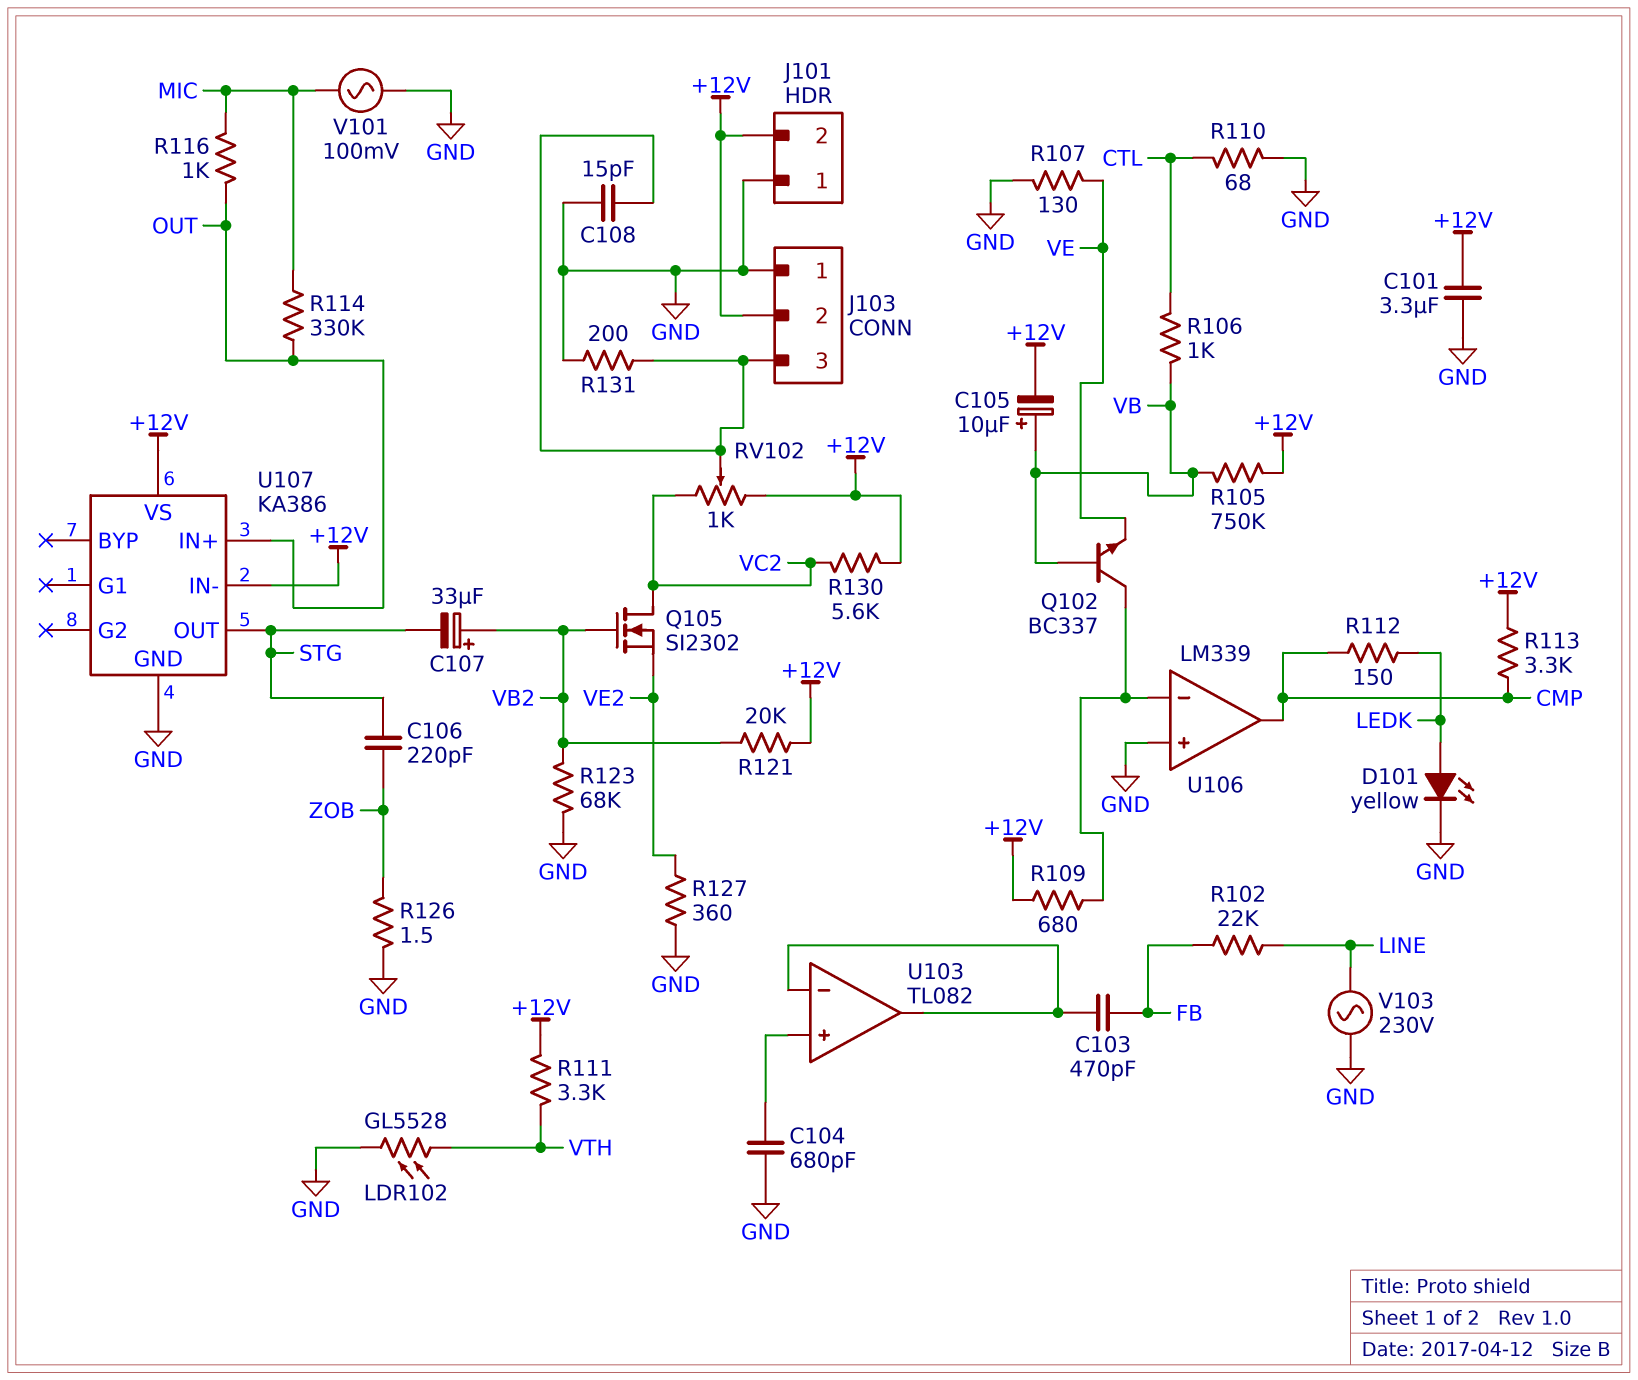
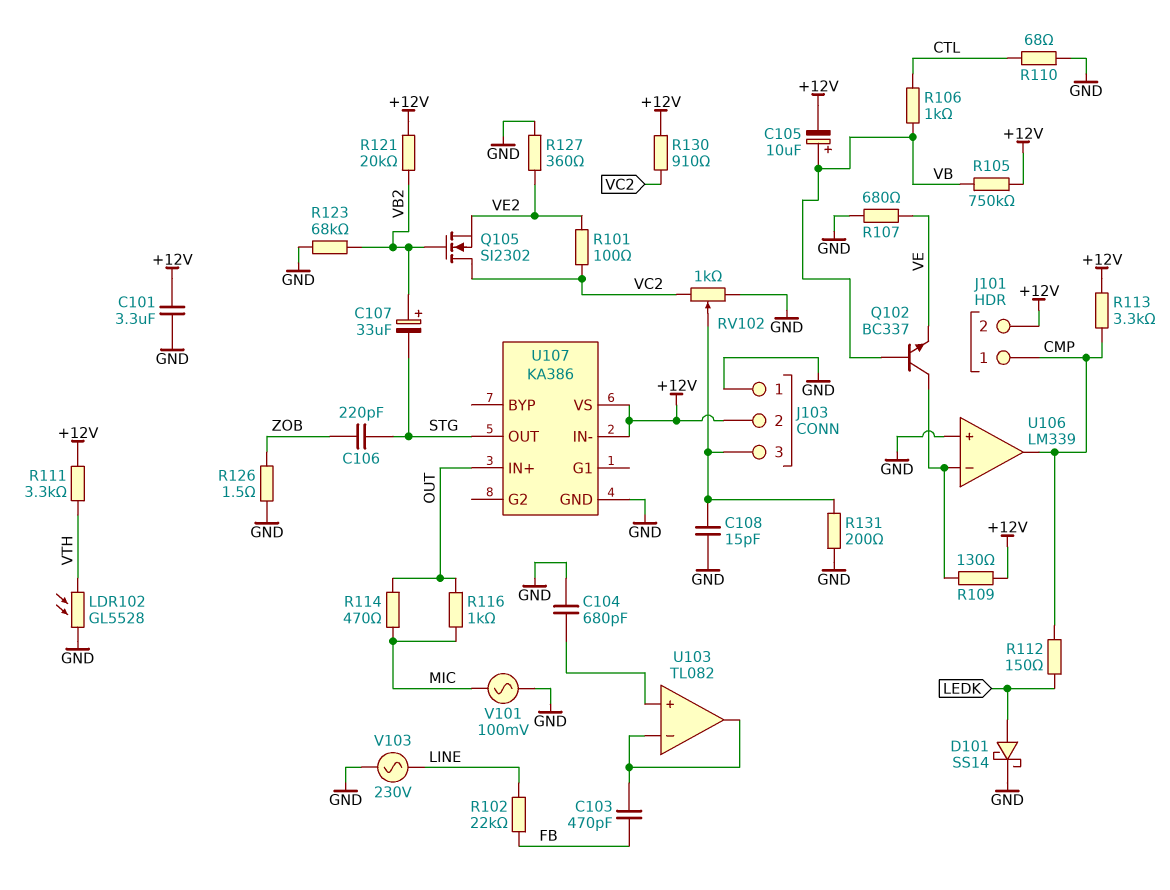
D101: LED yellow (A LEDK, K GND) -> schottky SS14 (A LEDK, K GND)
J101 pin 1: GND -> CMP
R101: none -> 100 (VC2, VE2)
R107: 130 (GND, VE) -> 680 (GND, VE)
R109: 680 (+12V, U106/in-) -> 130 (+12V, U106/in-)
R114: 330k (MIC, OUT) -> 470 (MIC, OUT)
R130: 5.6k (+12V, VC2) -> 910 (+12V, VC2)
RV102: 1k (+12V, VC2, wiper J103/3) -> 1k (GND, VC2, wiper J103/3)

